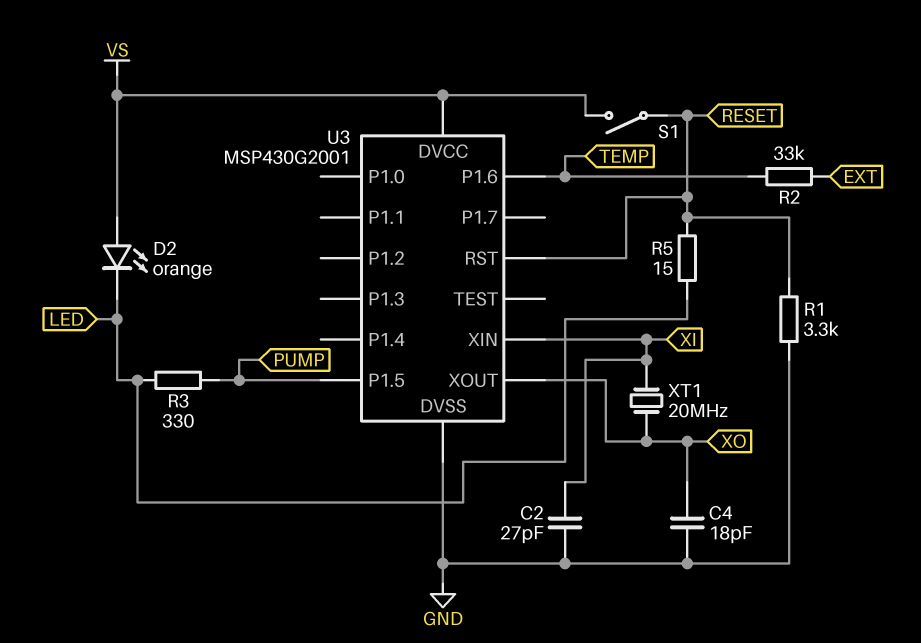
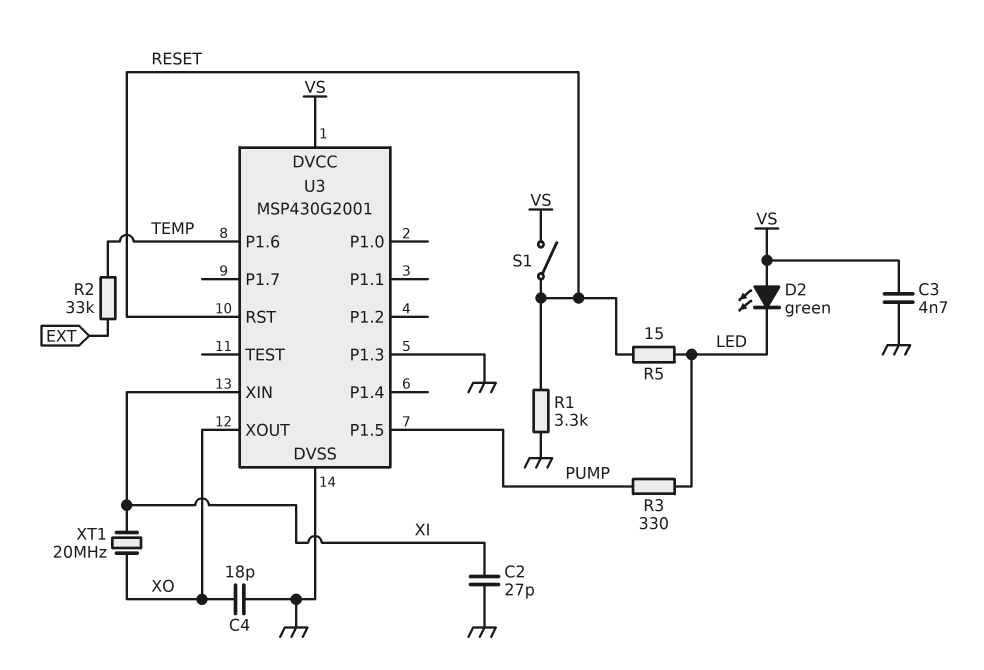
C3: none -> 4.7nF (GND, VS)
D2: LED orange (A VS, K LED) -> LED green (A VS, K LED)
U3 pin P1.3: none -> GND

